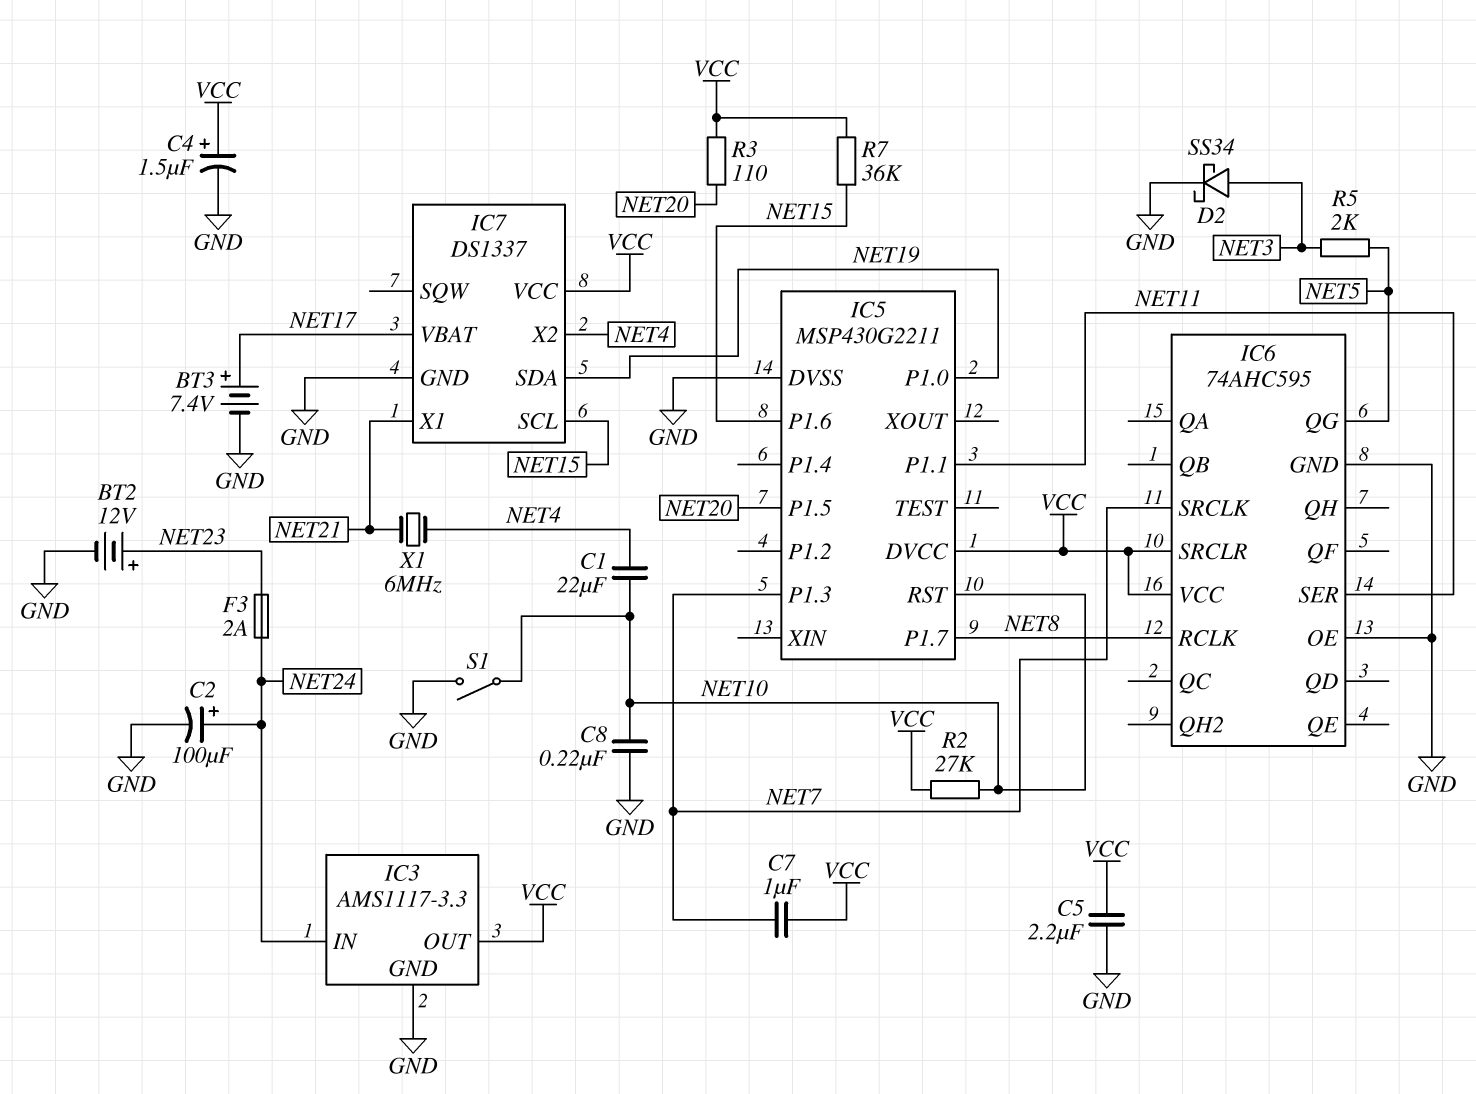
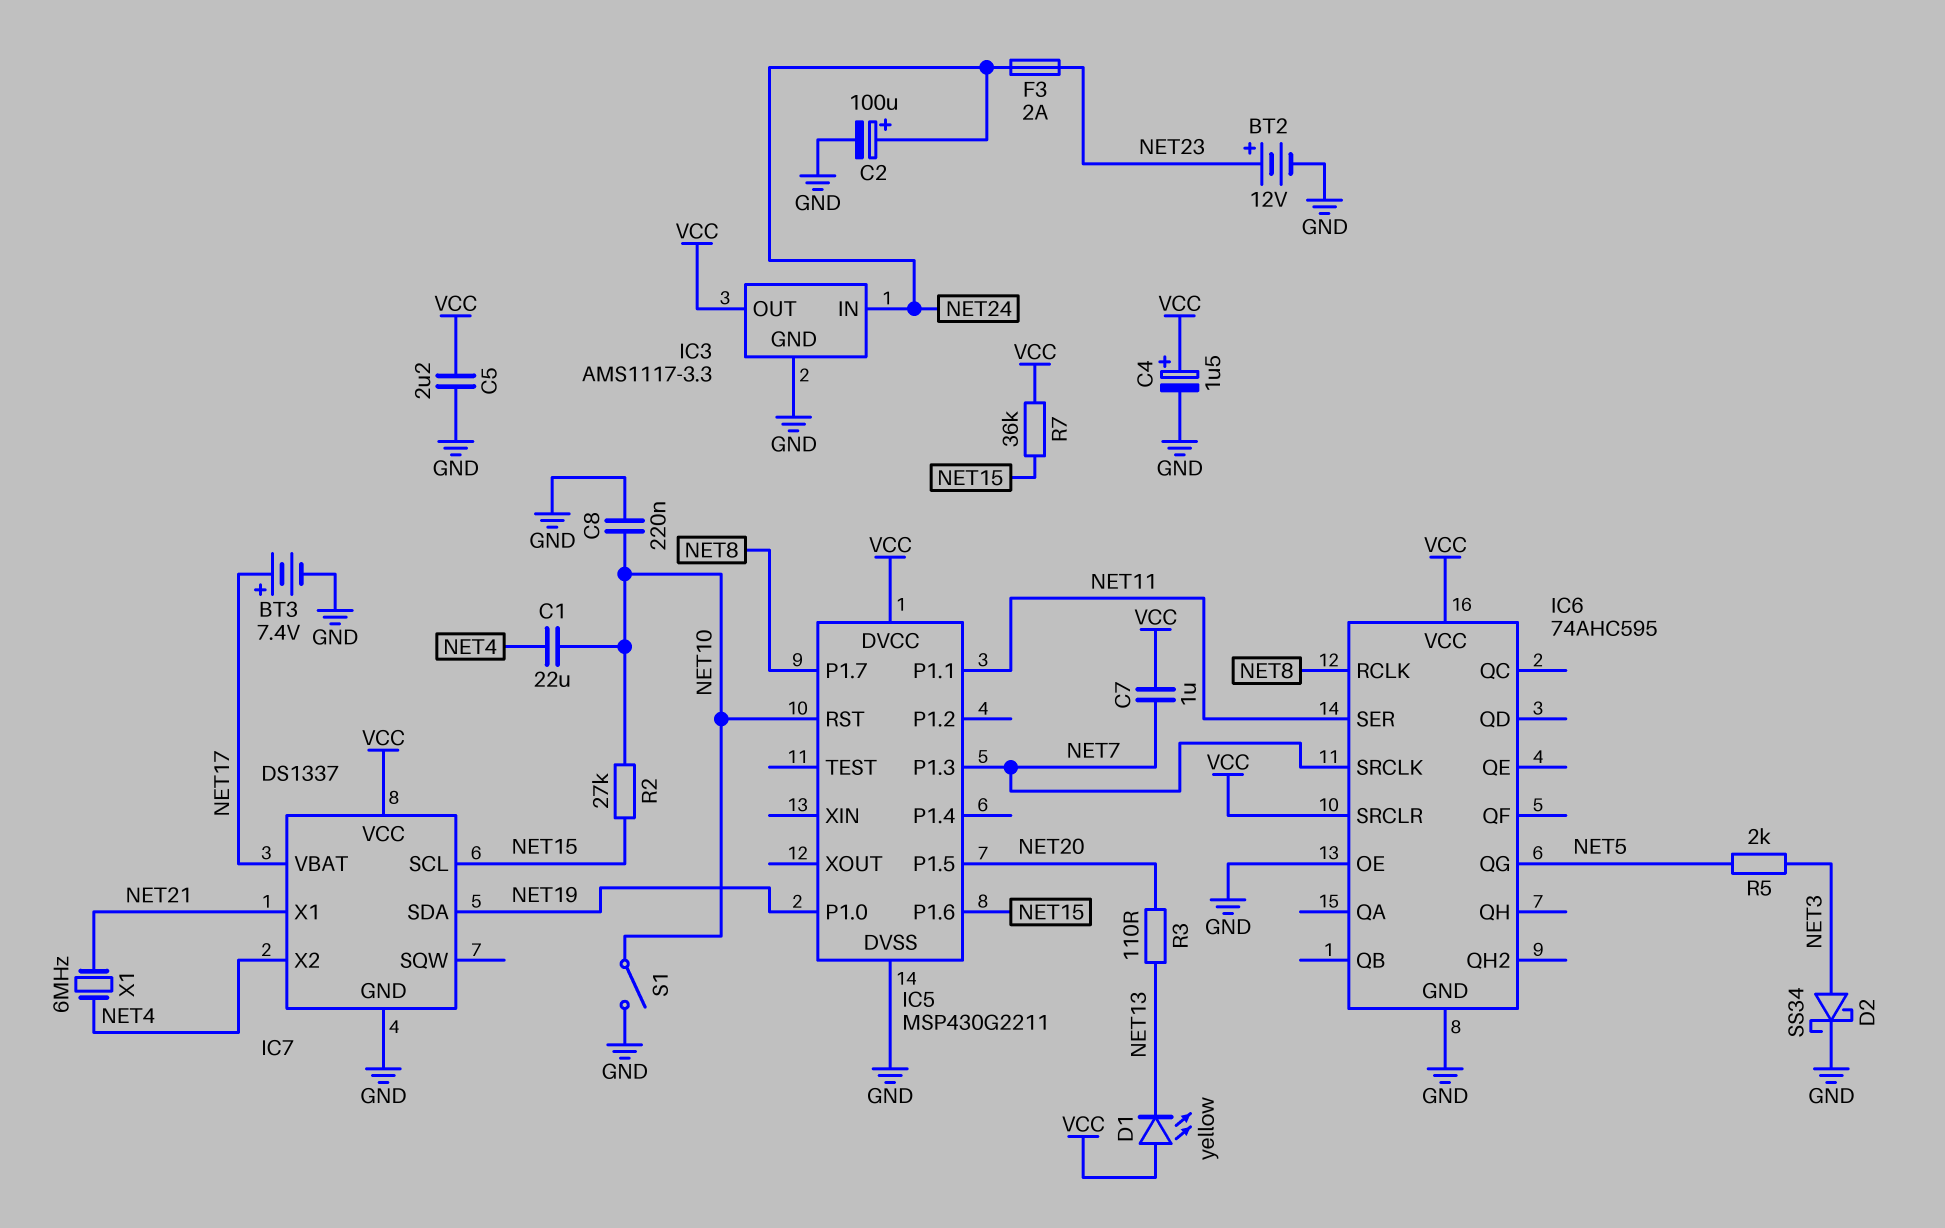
D1: none -> LED yellow (A VCC, K NET13)
R2: 27k (NET10, VCC) -> 27k (NET10, NET15)
R3: 110 (NET20, VCC) -> 110 (NET13, NET20)

